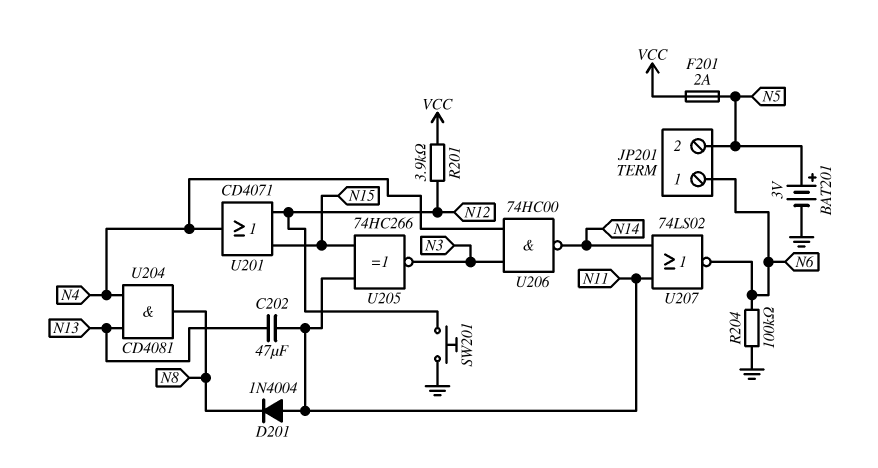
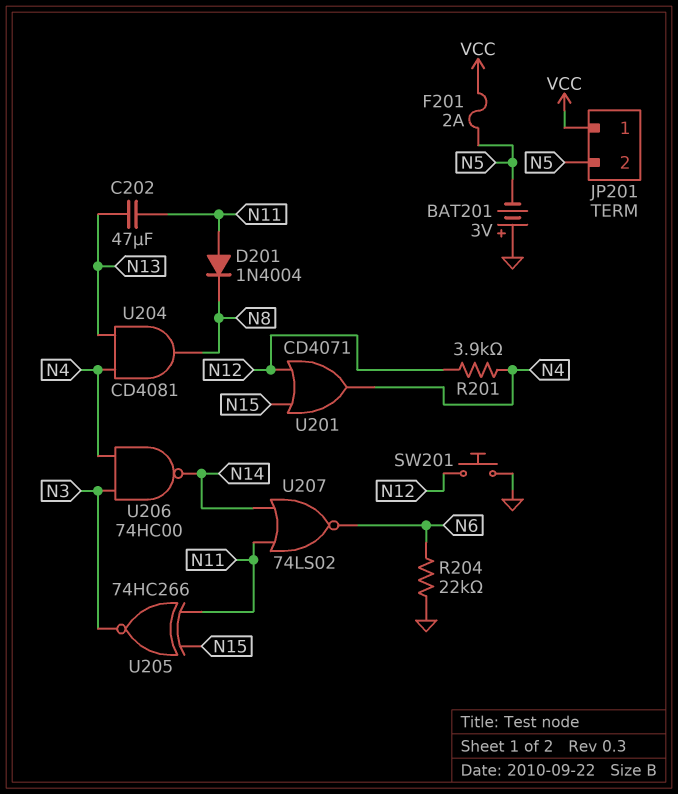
BAT201: 3V (plus N5, minus GND) -> 3V (plus GND, minus N5)
JP201 pin 1: N6 -> VCC
R201: 3.9k (N12, VCC) -> 3.9k (N4, N12)
R204: 100k (GND, N6) -> 22k (GND, N6)

